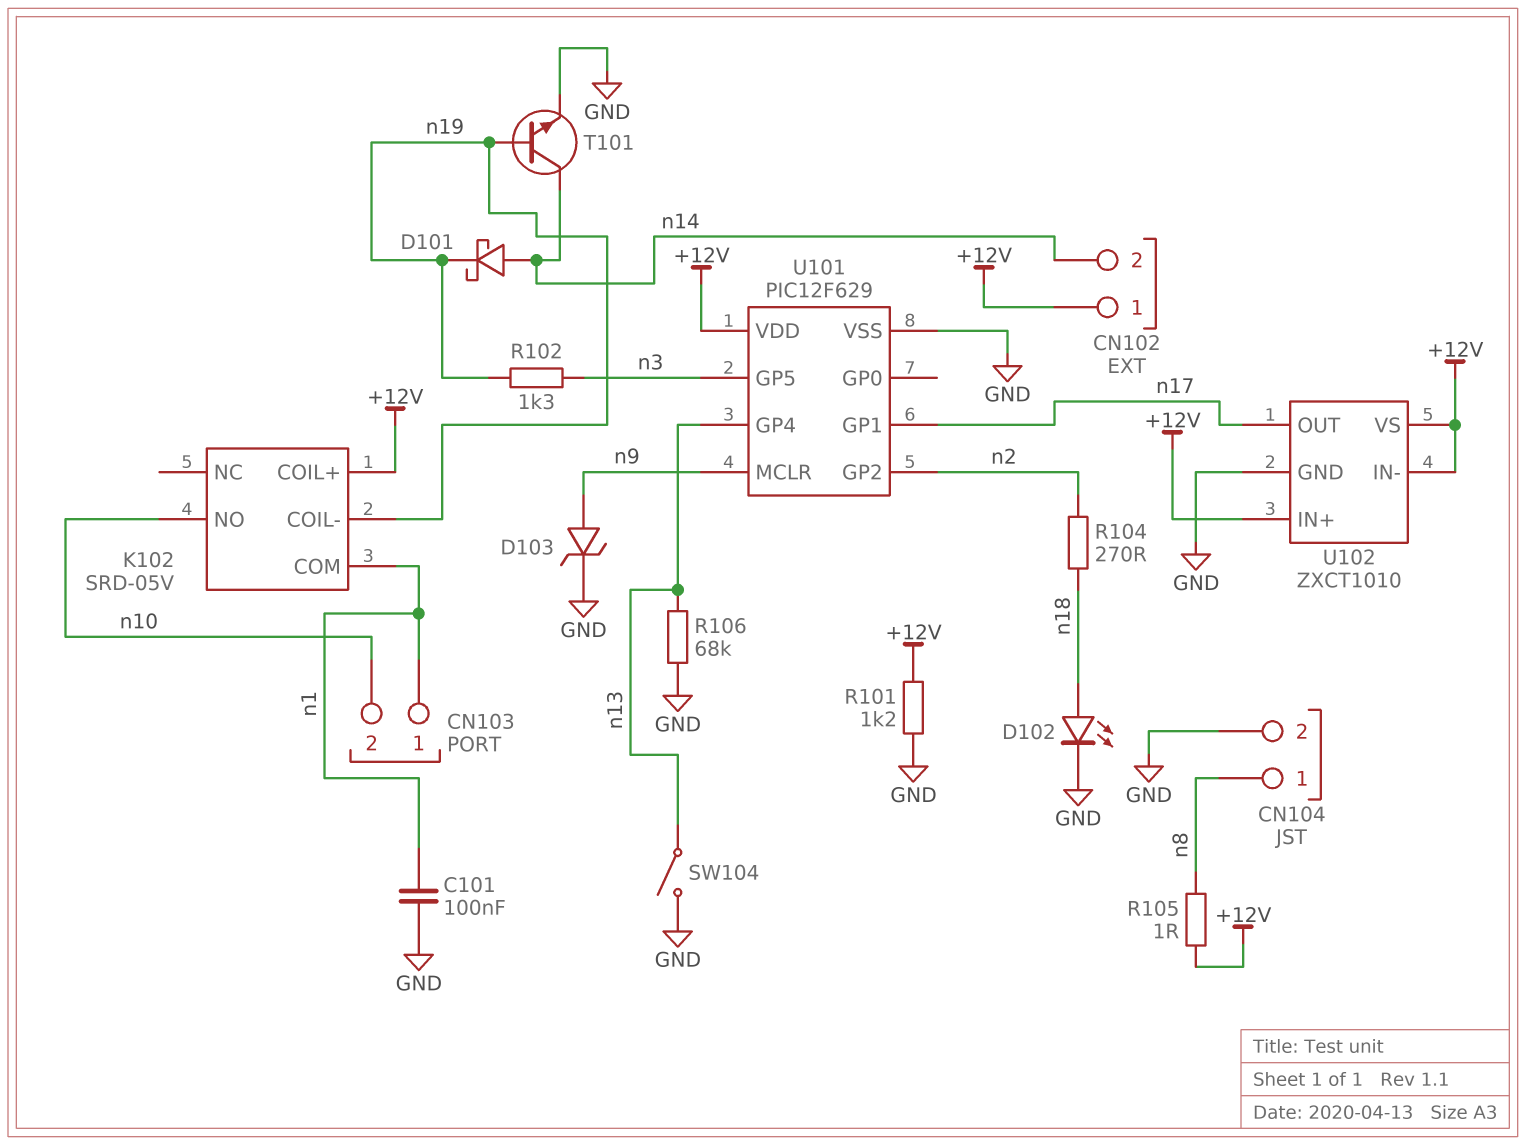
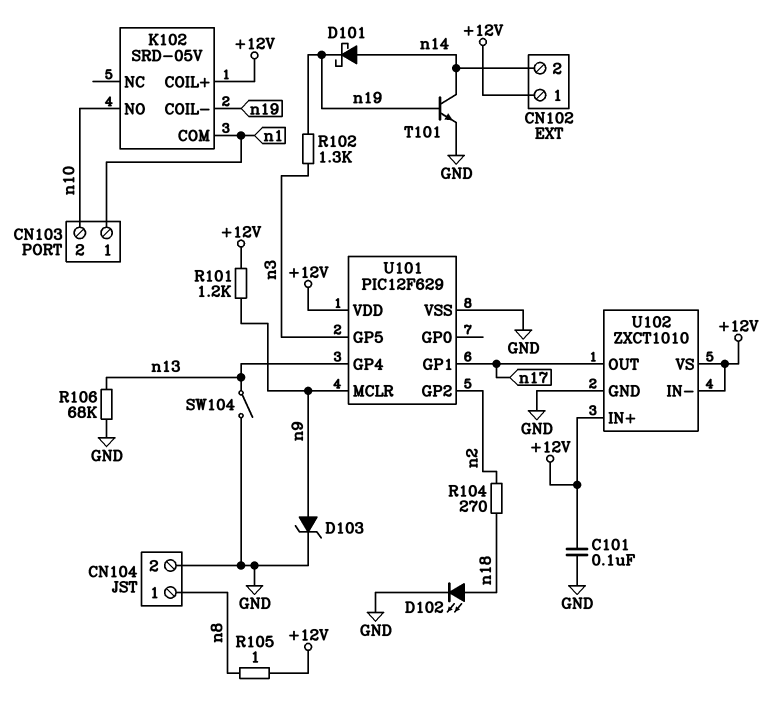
C101: 100nF (GND, n1) -> 100nF (+12V, GND)
R101: 1.2k (+12V, GND) -> 1.2k (+12V, n9)

